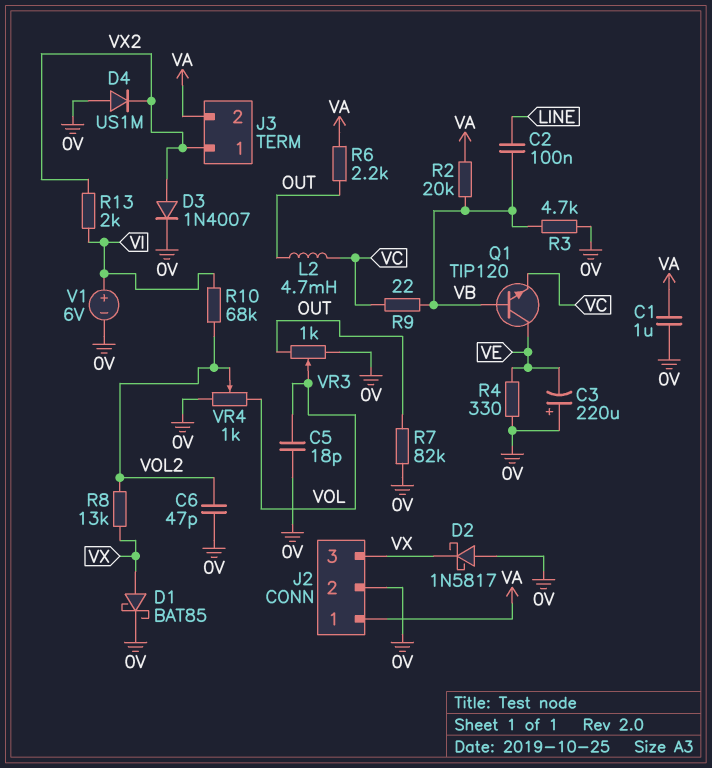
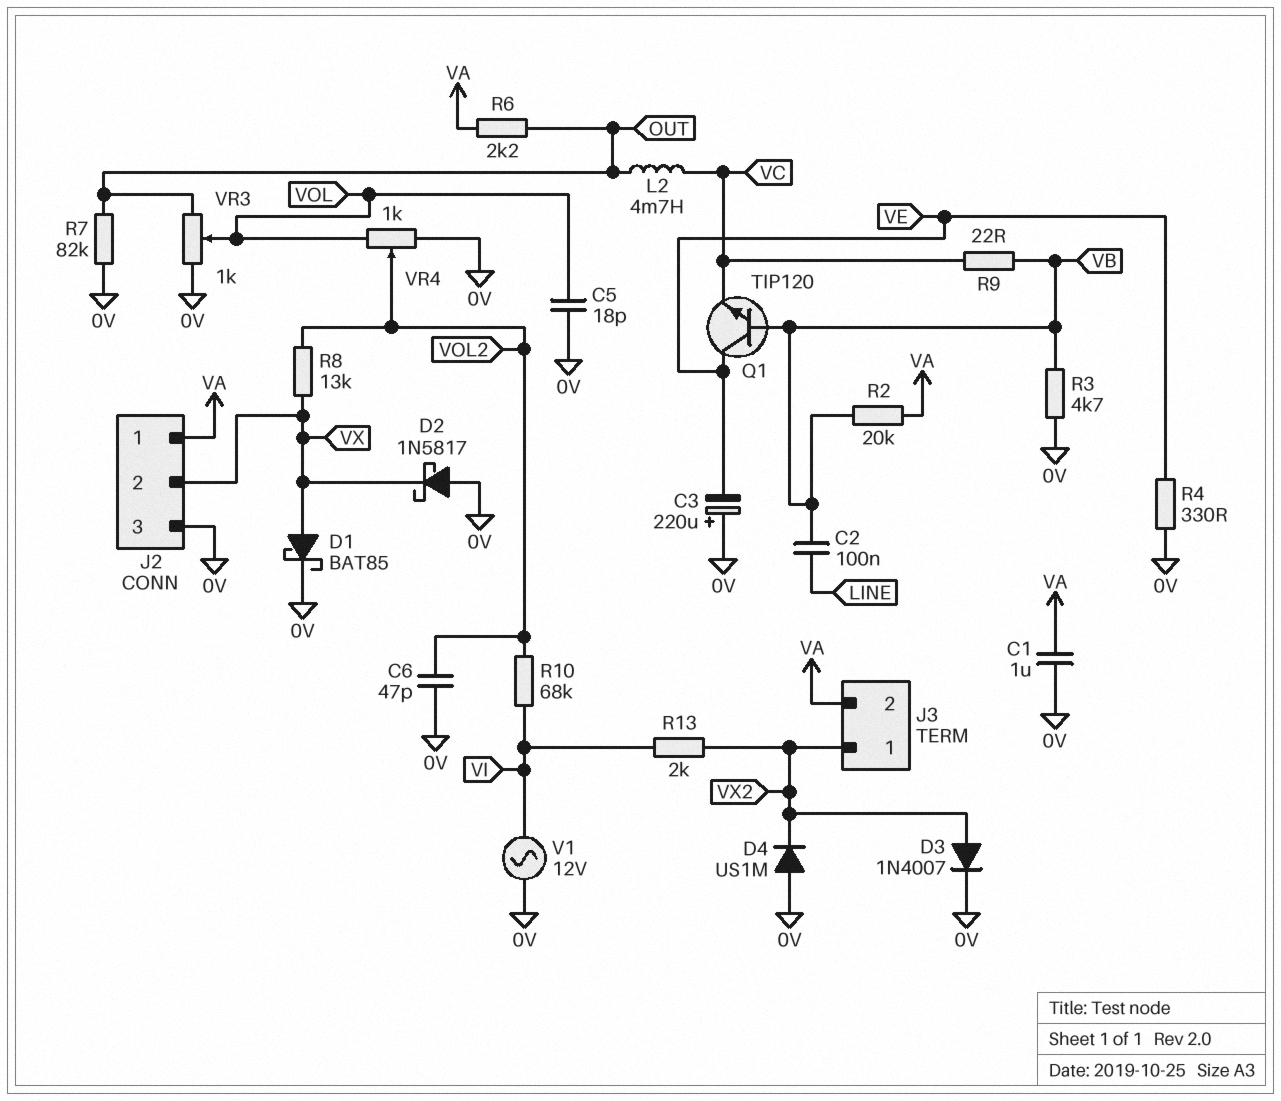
J2 pin 2: 0V -> VX
J2 pin 3: VX -> 0V
V1: 6V (plus VI, minus 0V) -> AC 12V (0V, VI)

